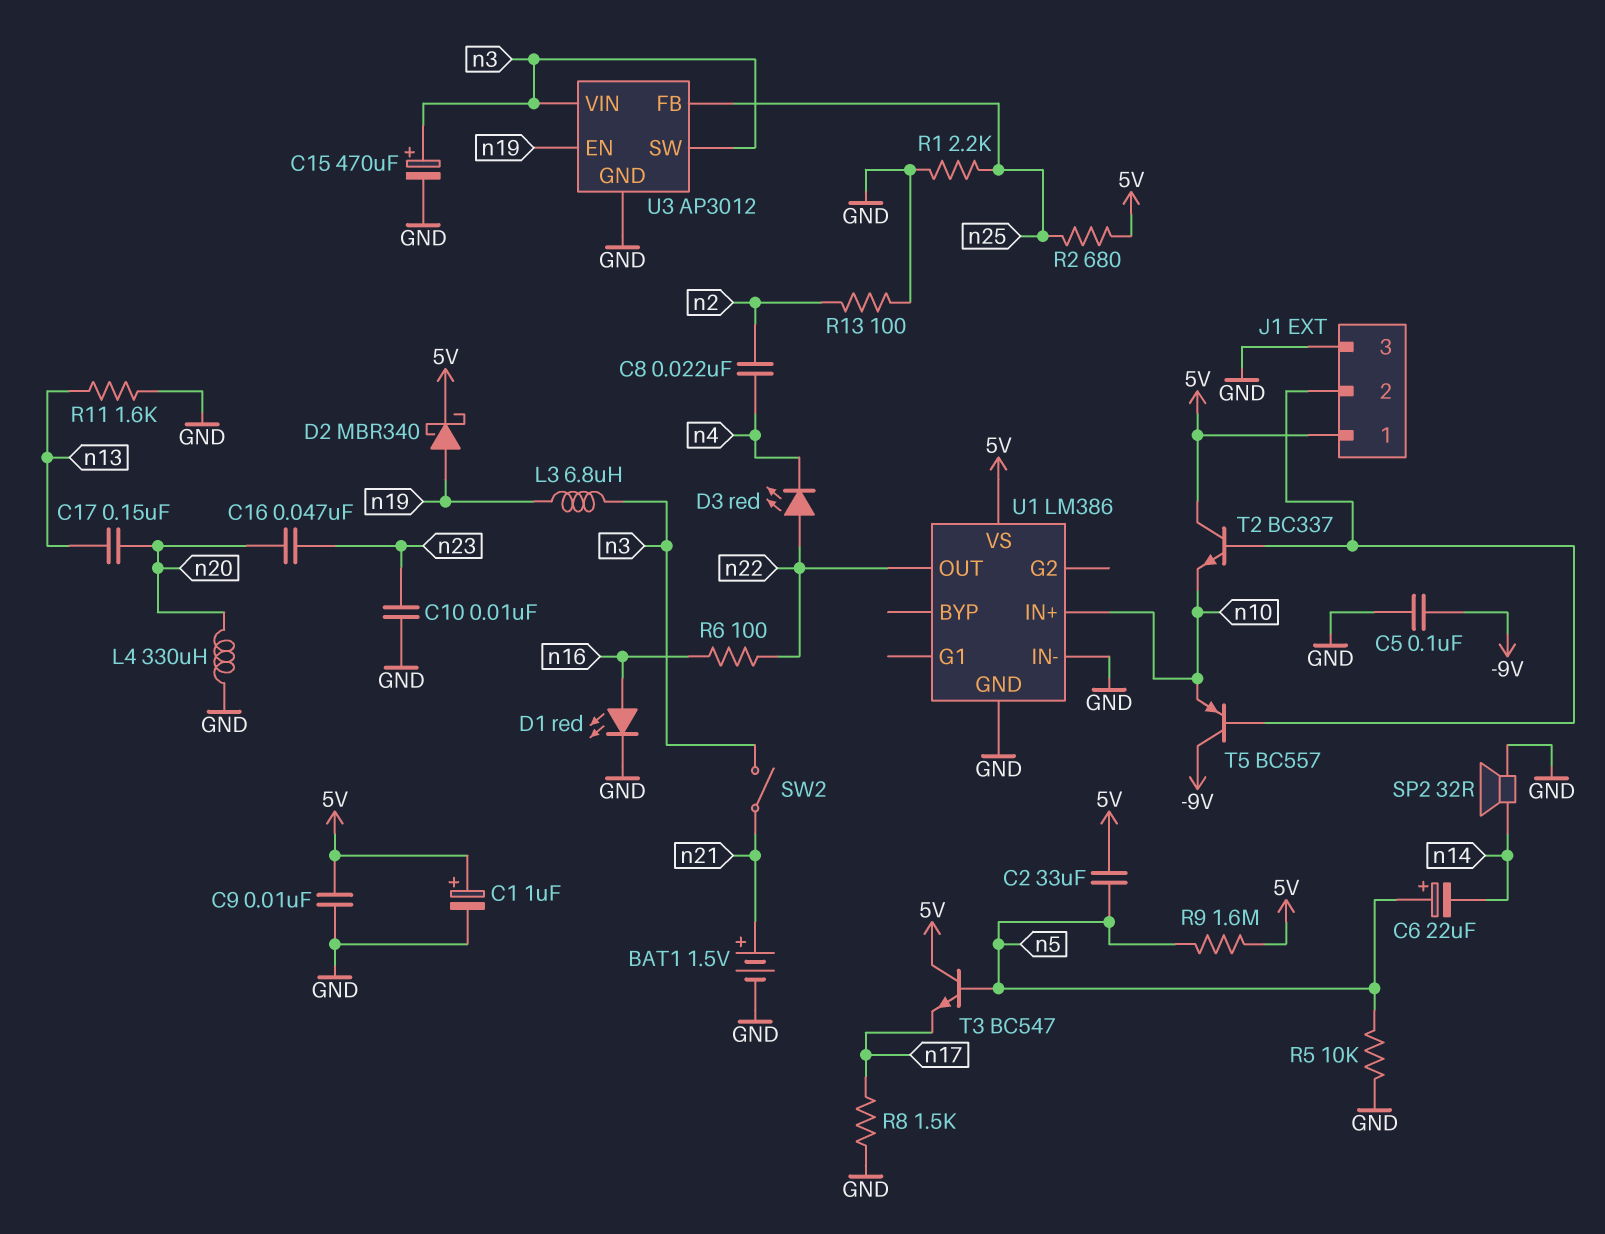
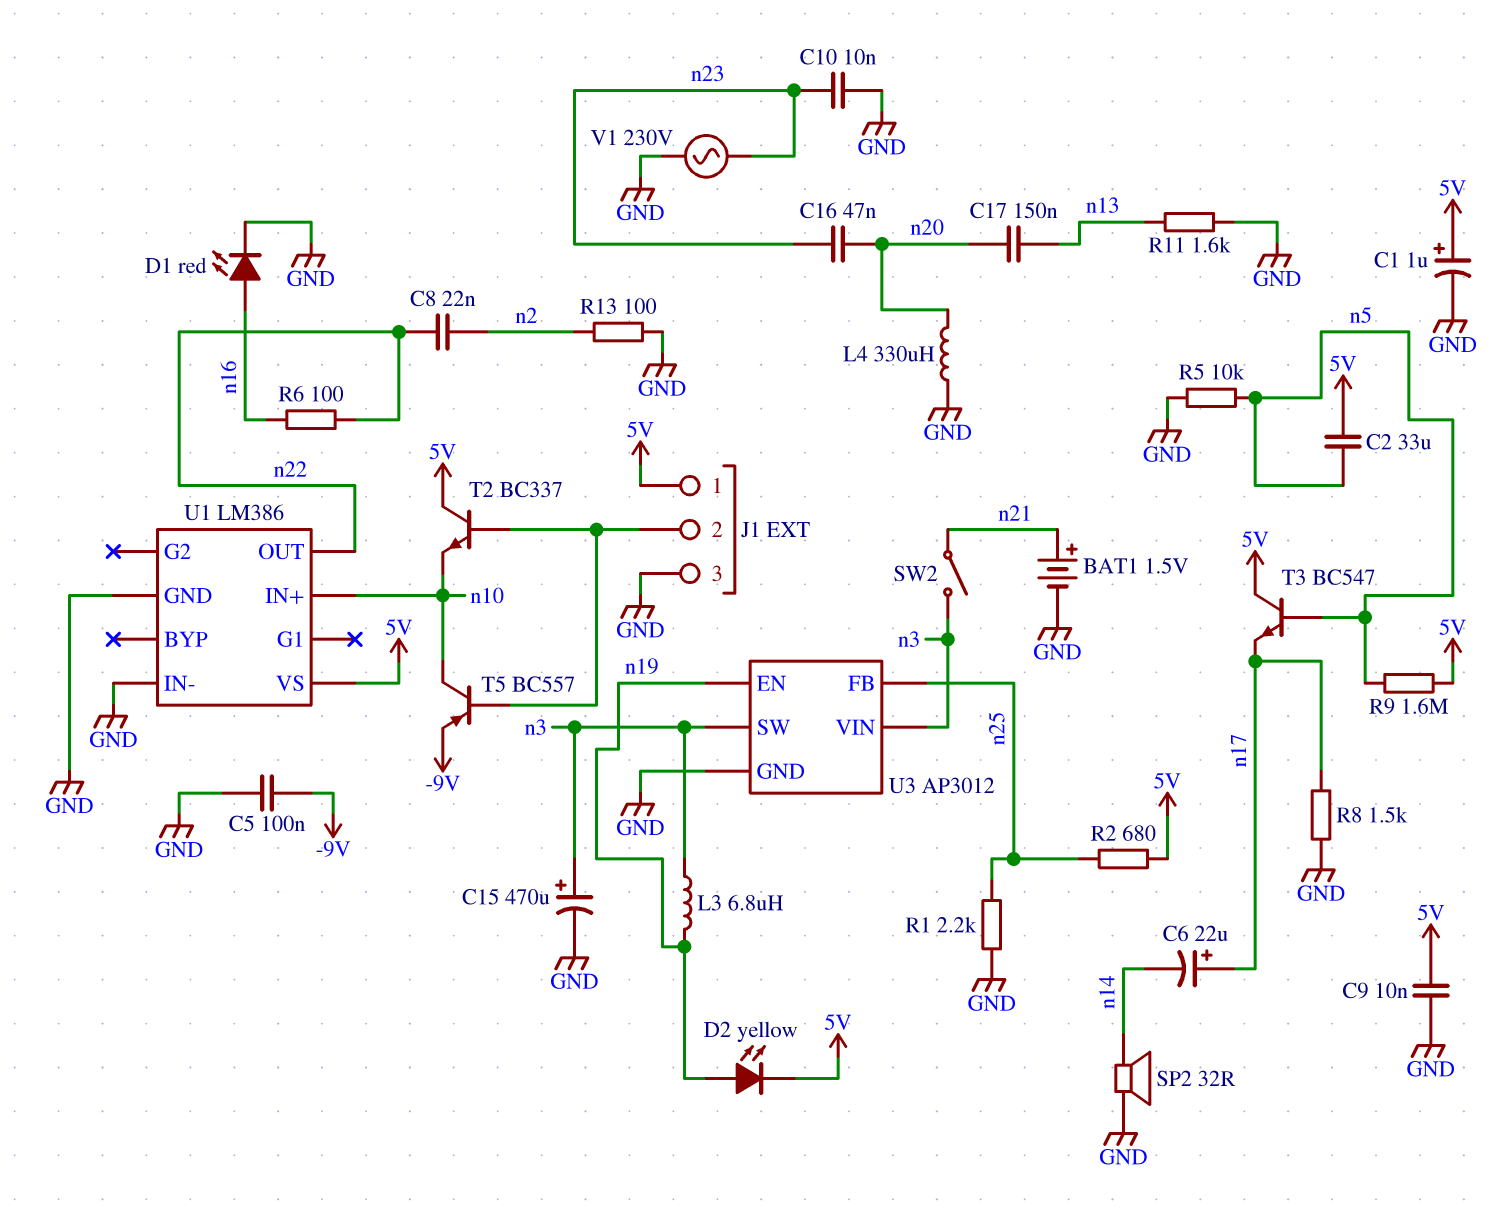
C6: 22uF (plus n5, minus n14) -> 22uF (plus n17, minus n14)
C8: 22nF (n2, n4) -> 22nF (n2, n22)
D2: schottky MBR340 (A n19, K 5V) -> LED yellow (A n19, K 5V)
D3: LED red (A n22, K n4) -> none
T5: PNP BC557 (B J1/2, C -9V, E n10) -> PNP BC557 (B J1/2, C n10, E -9V)
V1: none -> AC 230V (GND, n23)

